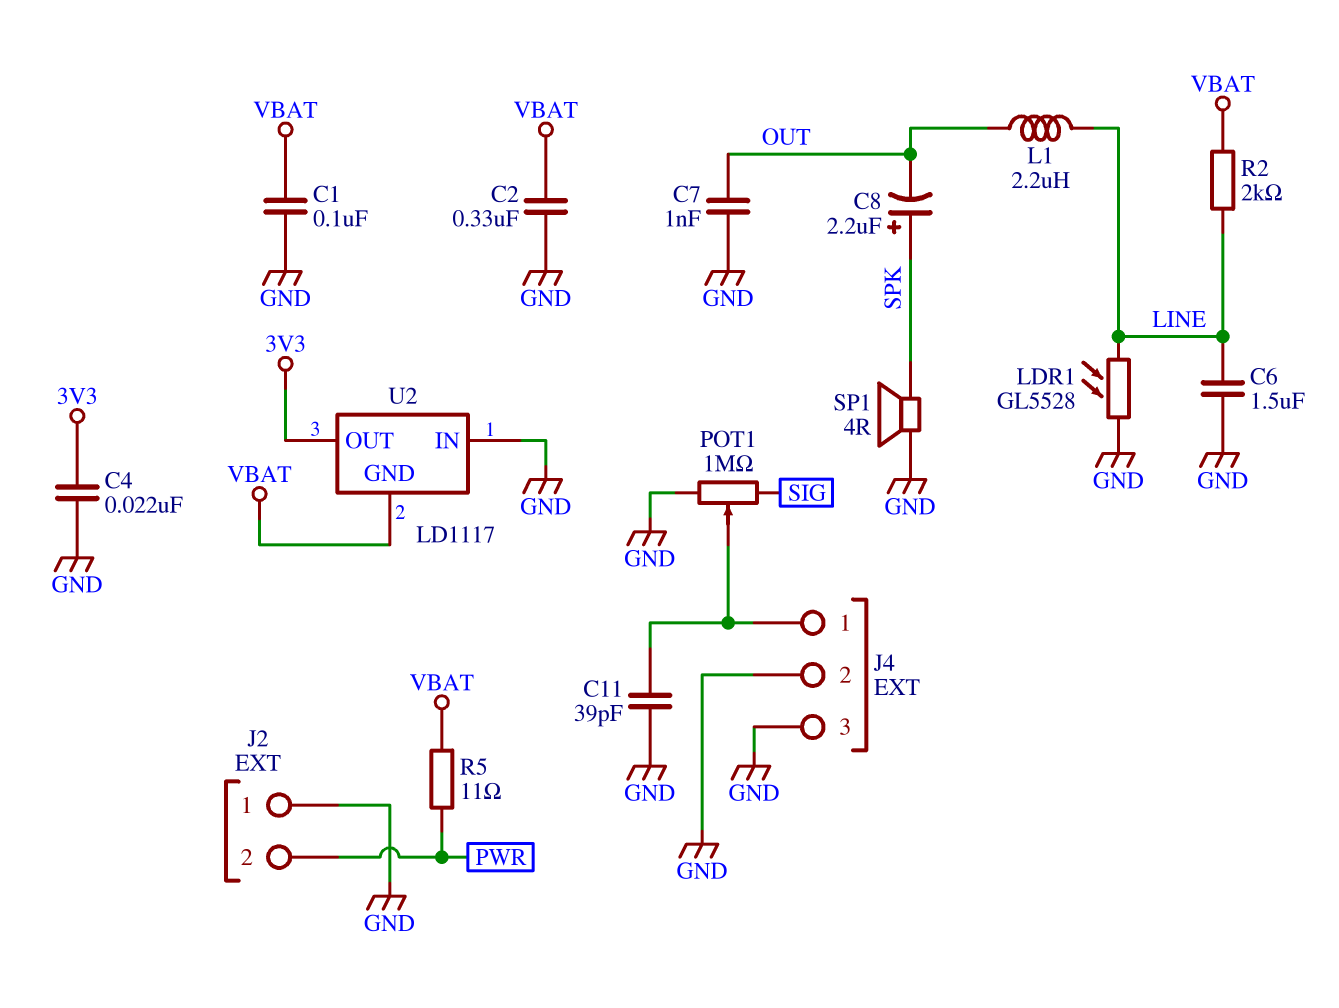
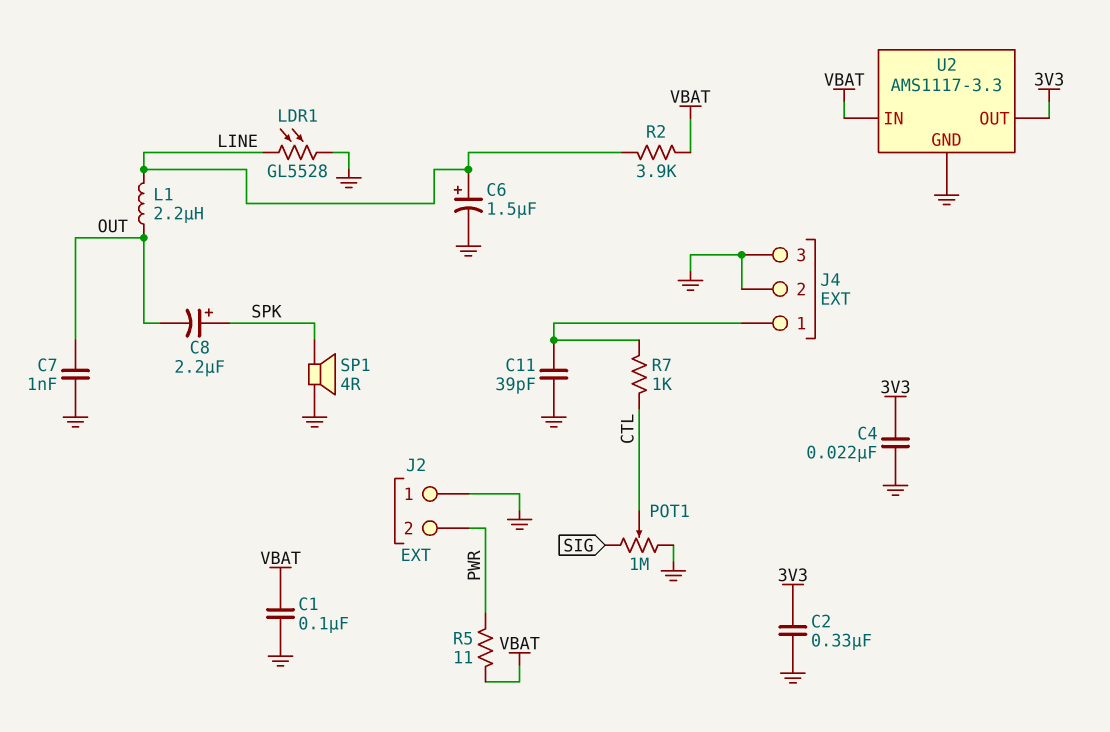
C2: 330nF (GND, VBAT) -> 330nF (3V3, GND)
C6: 1.5uF (GND, LINE) -> 1.5uF (plus LINE, minus GND)
POT1: 1M (GND, SIG, wiper J4/1) -> 1M (GND, SIG, wiper CTL)
R2: 2k (LINE, VBAT) -> 3.9k (LINE, VBAT)
R7: none -> 1k (CTL, J4/1)
U2: LD1117 -> AMS1117-3.3
U2 pin GND: VBAT -> GND
U2 pin IN: GND -> VBAT

